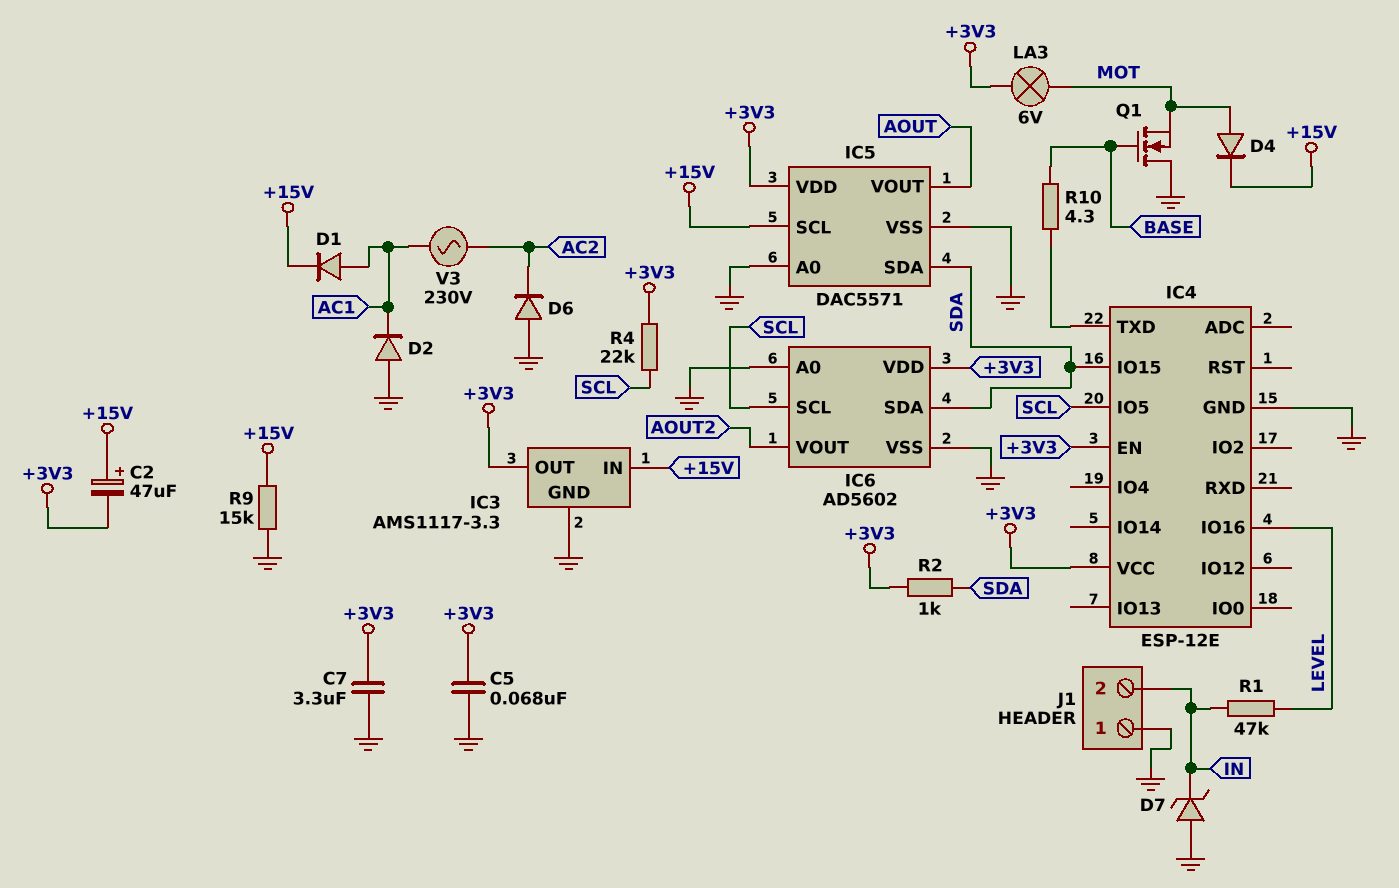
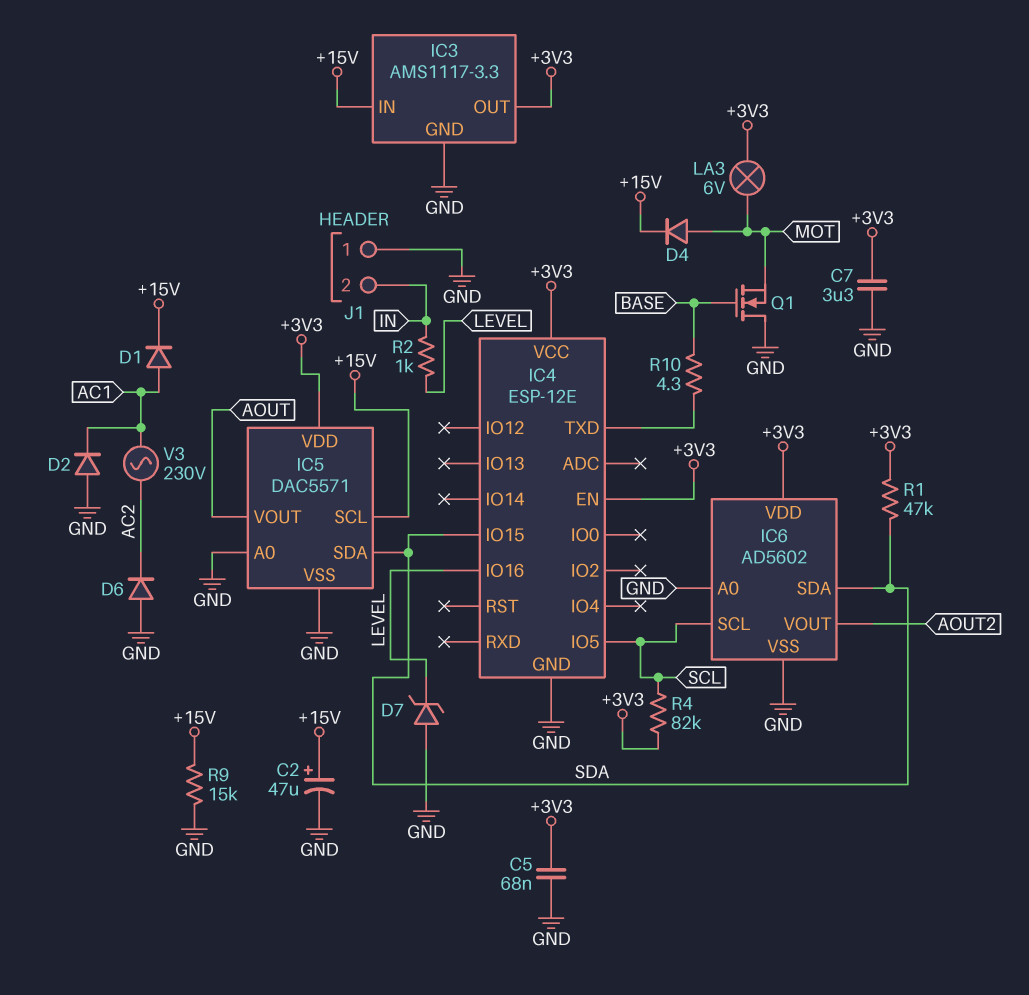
C2: 47uF (plus +15V, minus +3V3) -> 47uF (plus +15V, minus GND)
D7: zener (A GND, K IN) -> zener (A GND, K LEVEL)
R1: 47k (IN, LEVEL) -> 47k (+3V3, SDA)
R2: 1k (+3V3, SDA) -> 1k (IN, LEVEL)
R4: 22k (+3V3, SCL) -> 82k (+3V3, SCL)

